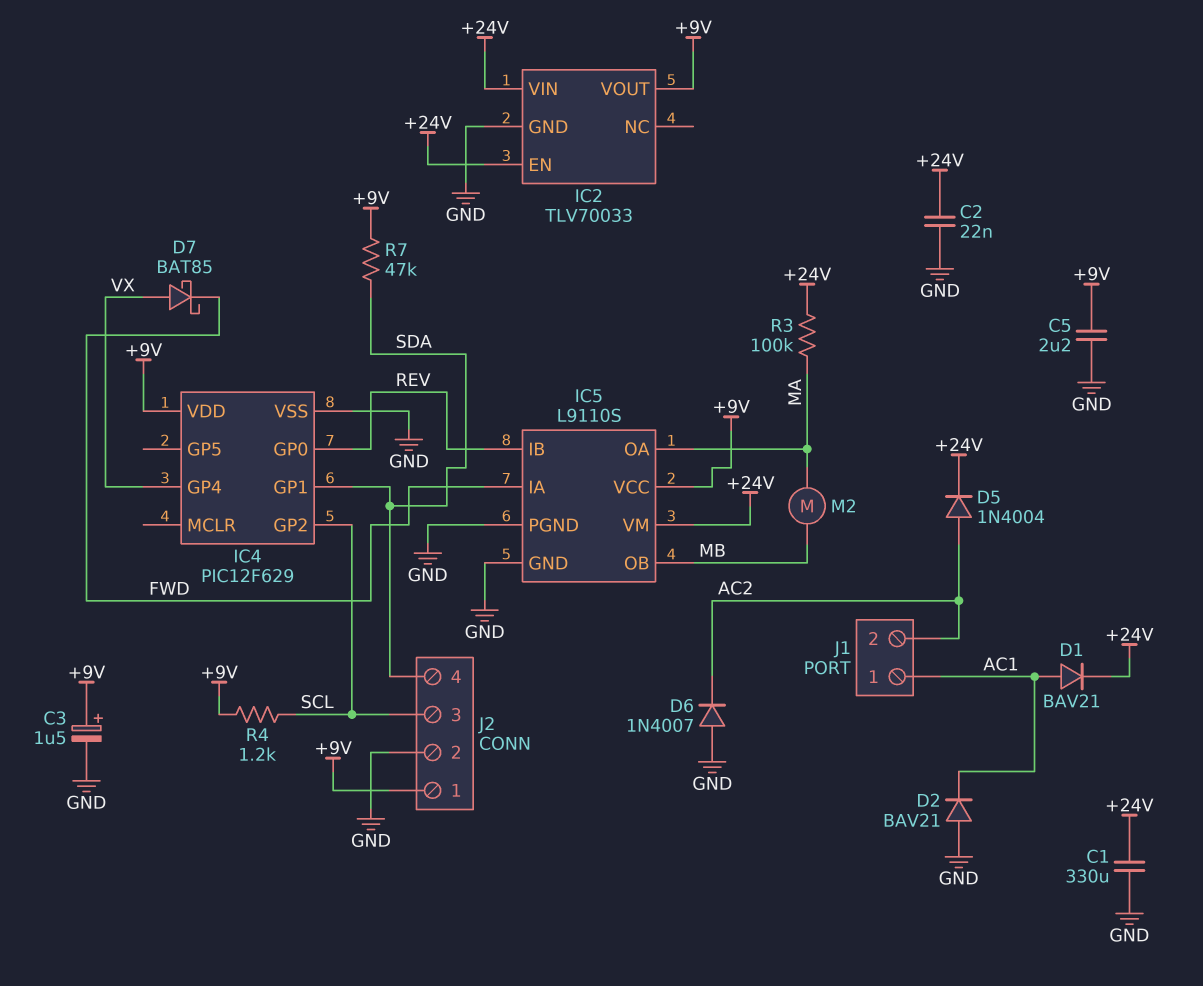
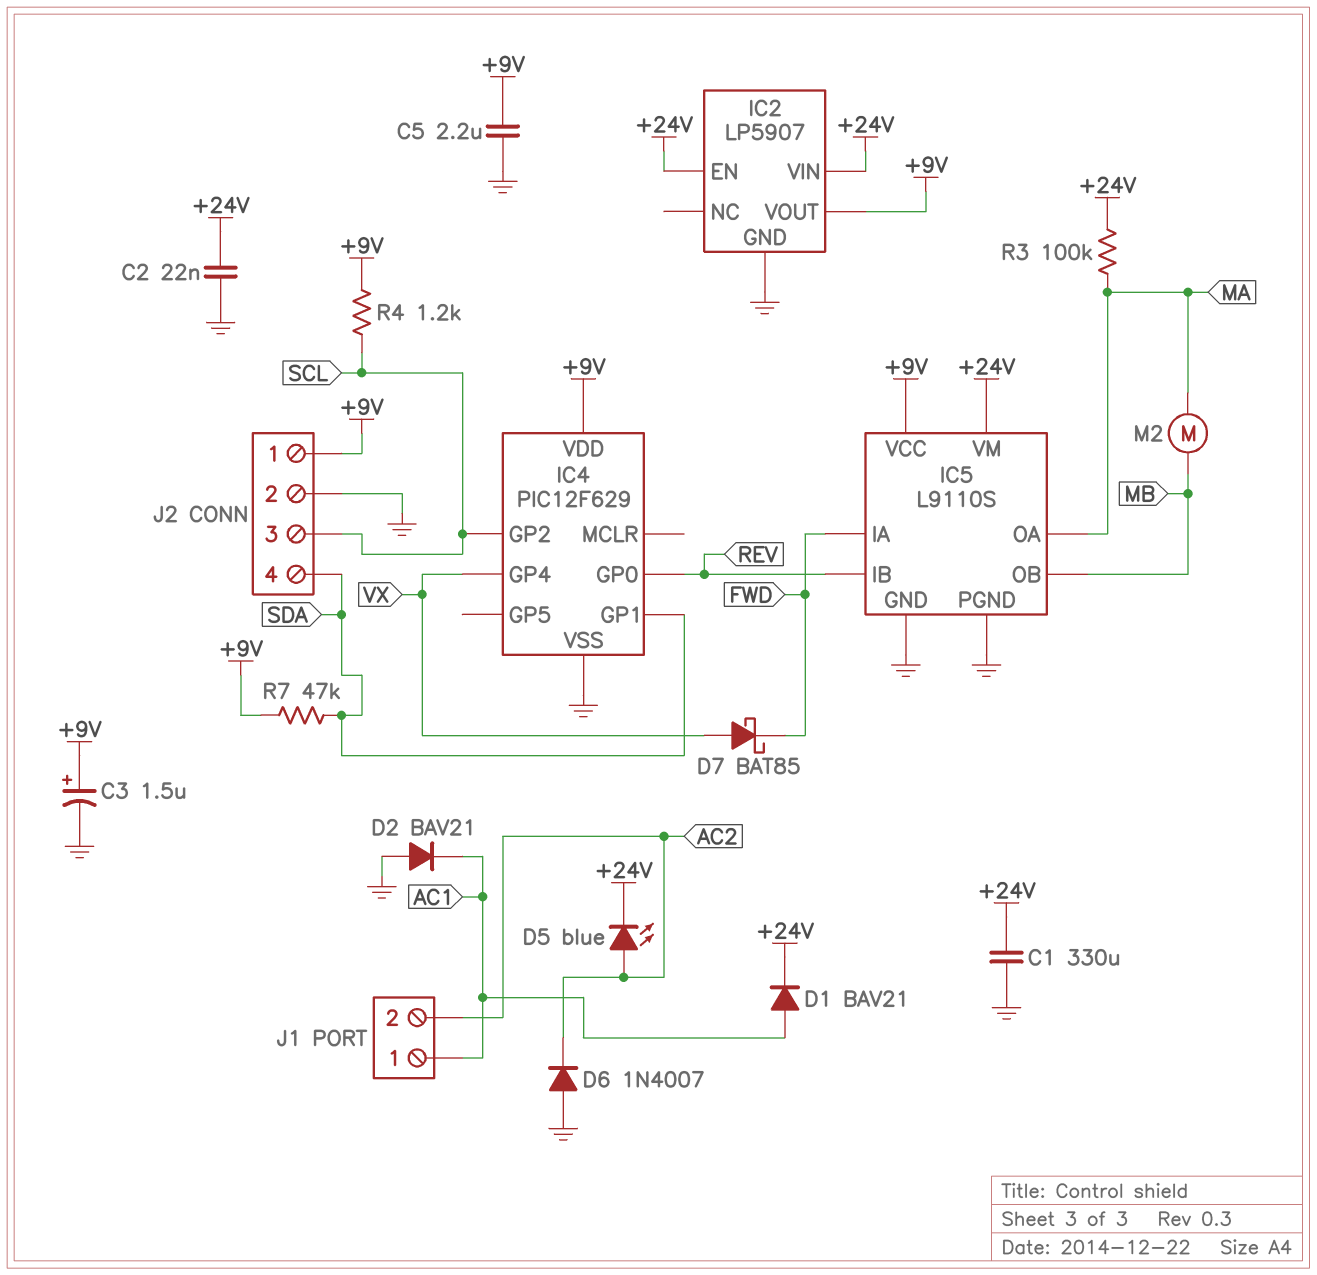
D5: diode 1N4004 (A AC2, K +24V) -> LED blue (A AC2, K +24V)
IC2: TLV70033 -> LP5907

